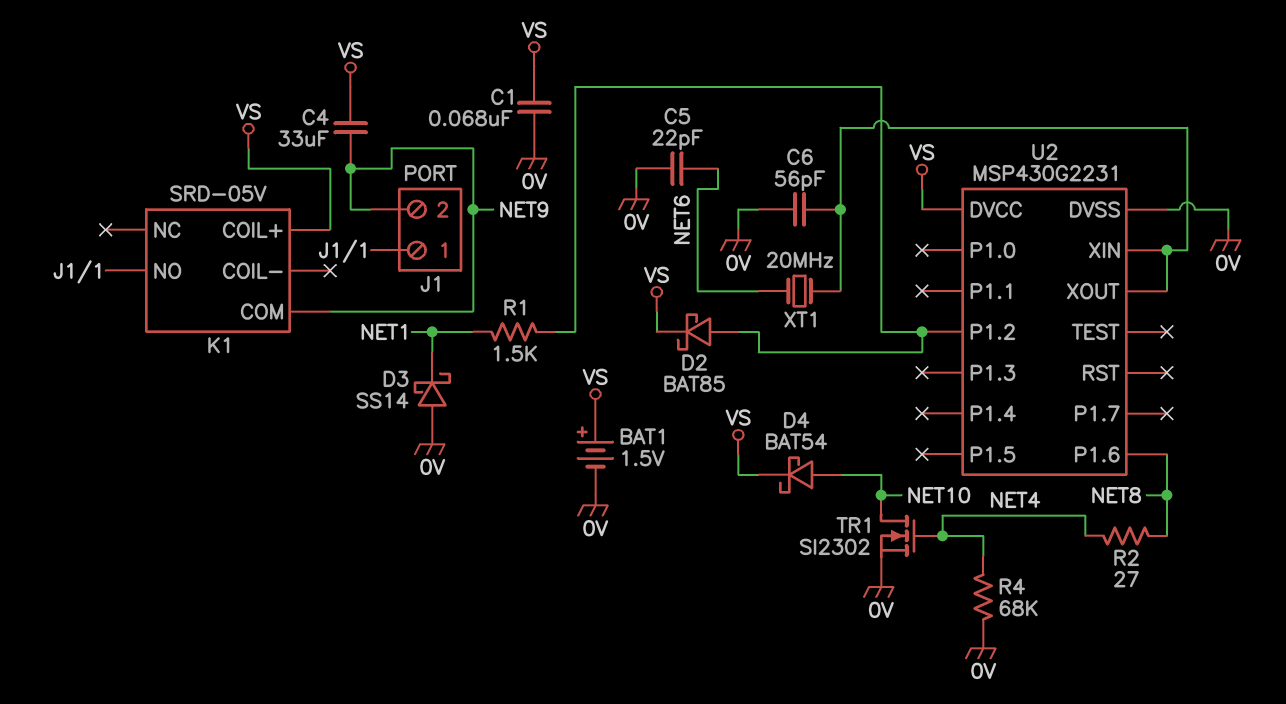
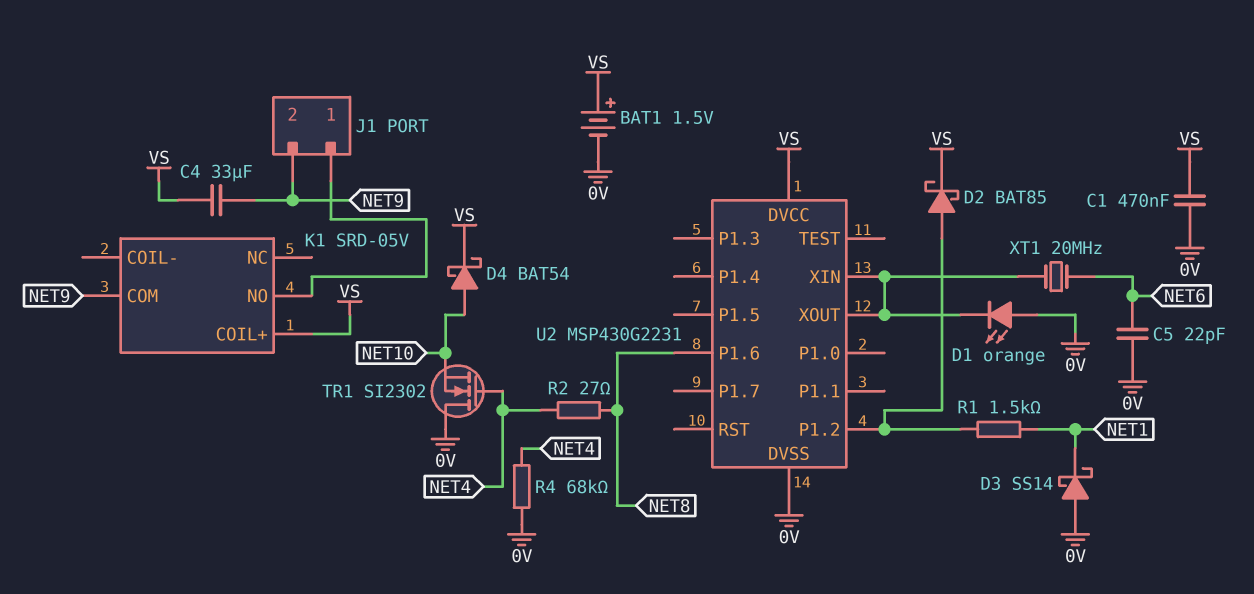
C1: 68nF (0V, VS) -> 470nF (0V, VS)
C6: 56pF (0V, U2/XIN) -> none
D1: none -> LED orange (A 0V, K U2/XIN)
TR1: NMOS SI2302 (G NET4, D NET10, S 0V) -> NMOS SI2302 (G NET4, D 0V, S NET10)

